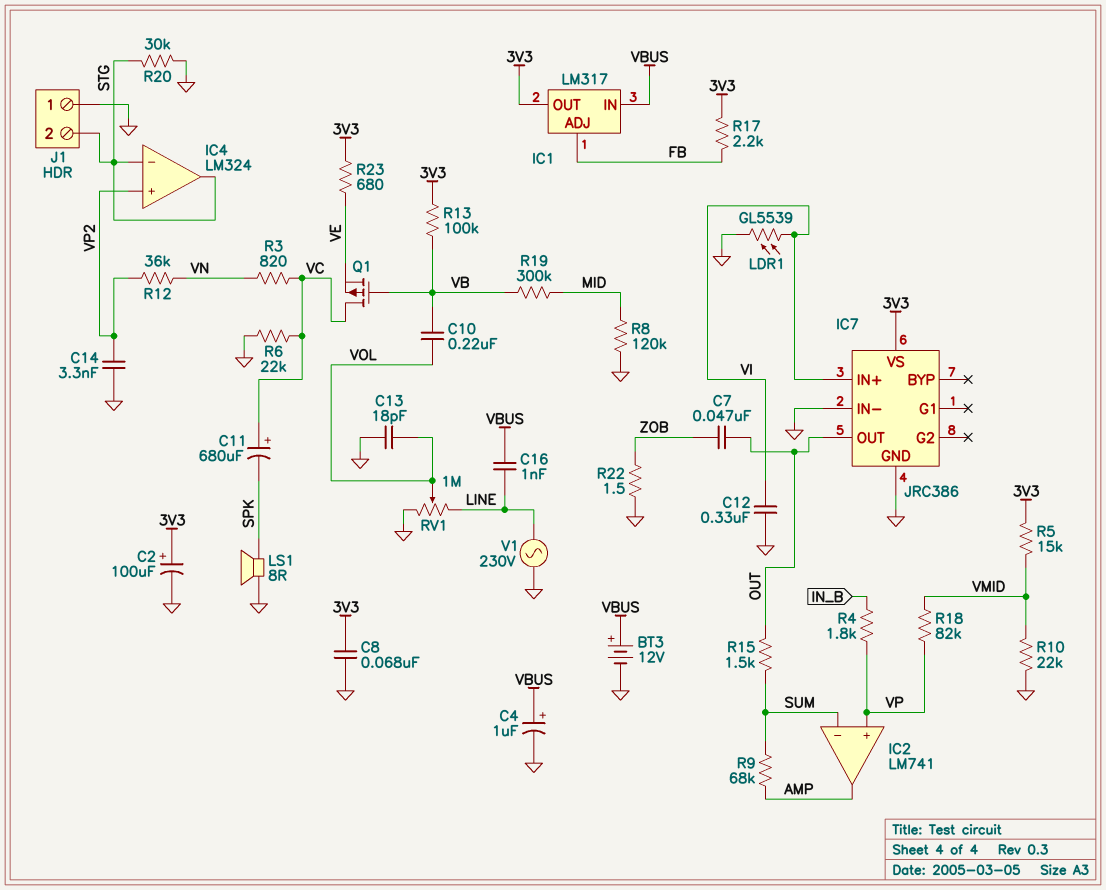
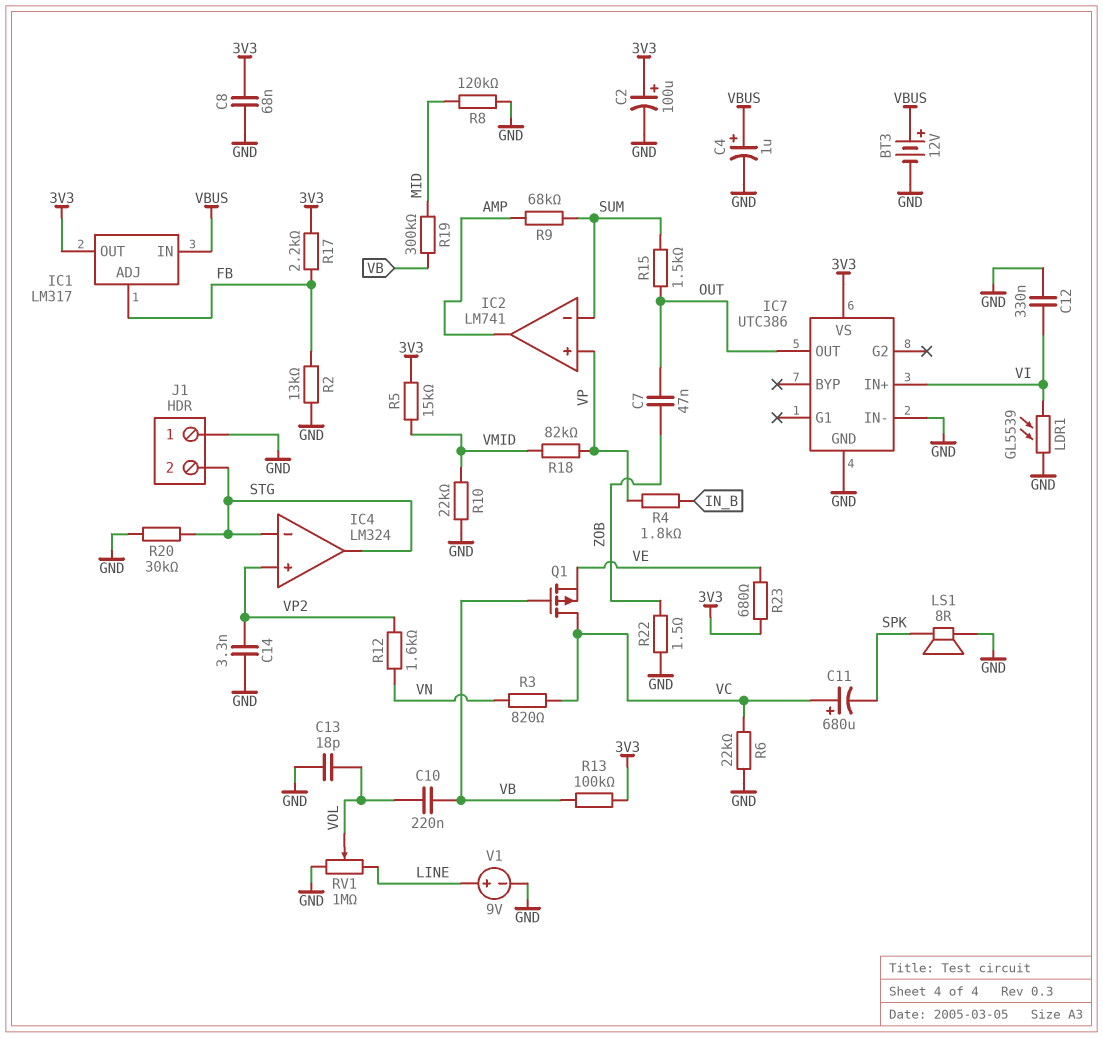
C16: 1nF (LINE, VBUS) -> none
IC7: JRC386 -> UTC386
R2: none -> 13k (FB, GND)
R12: 36k (VN, VP2) -> 1.6k (VN, VP2)
V1: AC 230V (GND, LINE) -> 9V (plus LINE, minus GND)

